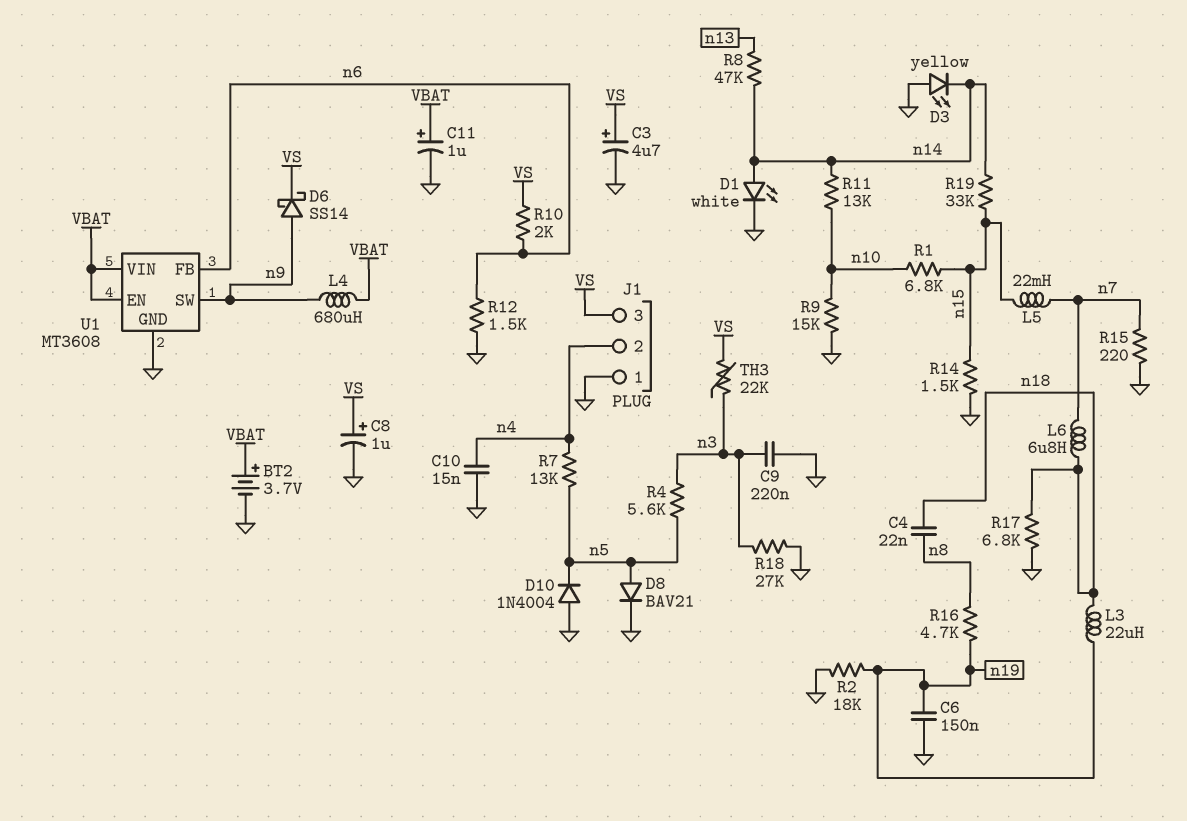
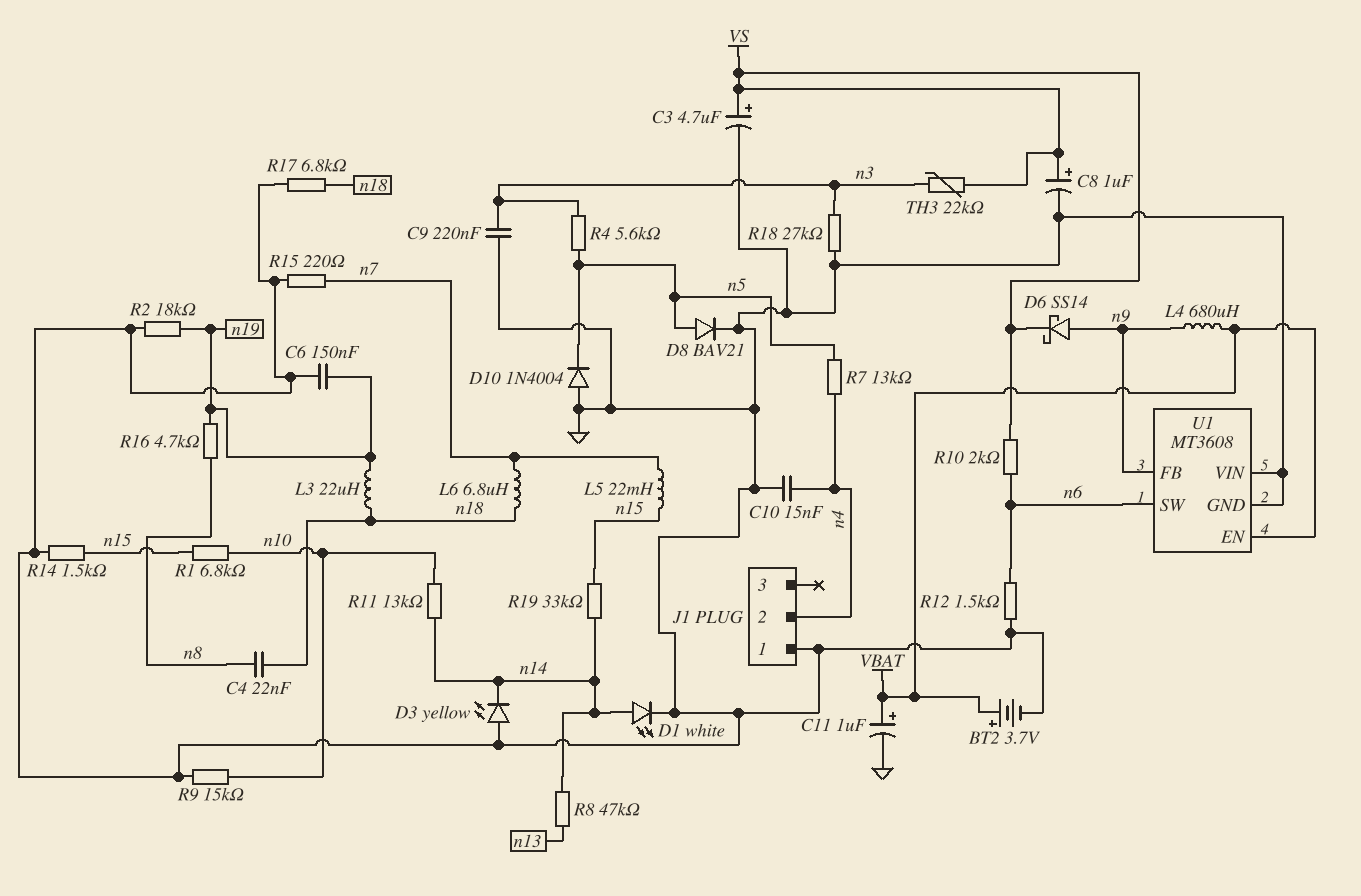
J1 pin 3: VS -> none
U1 pin FB: n6 -> n9
U1 pin SW: n9 -> n6
U1 pin VIN: VBAT -> GND

